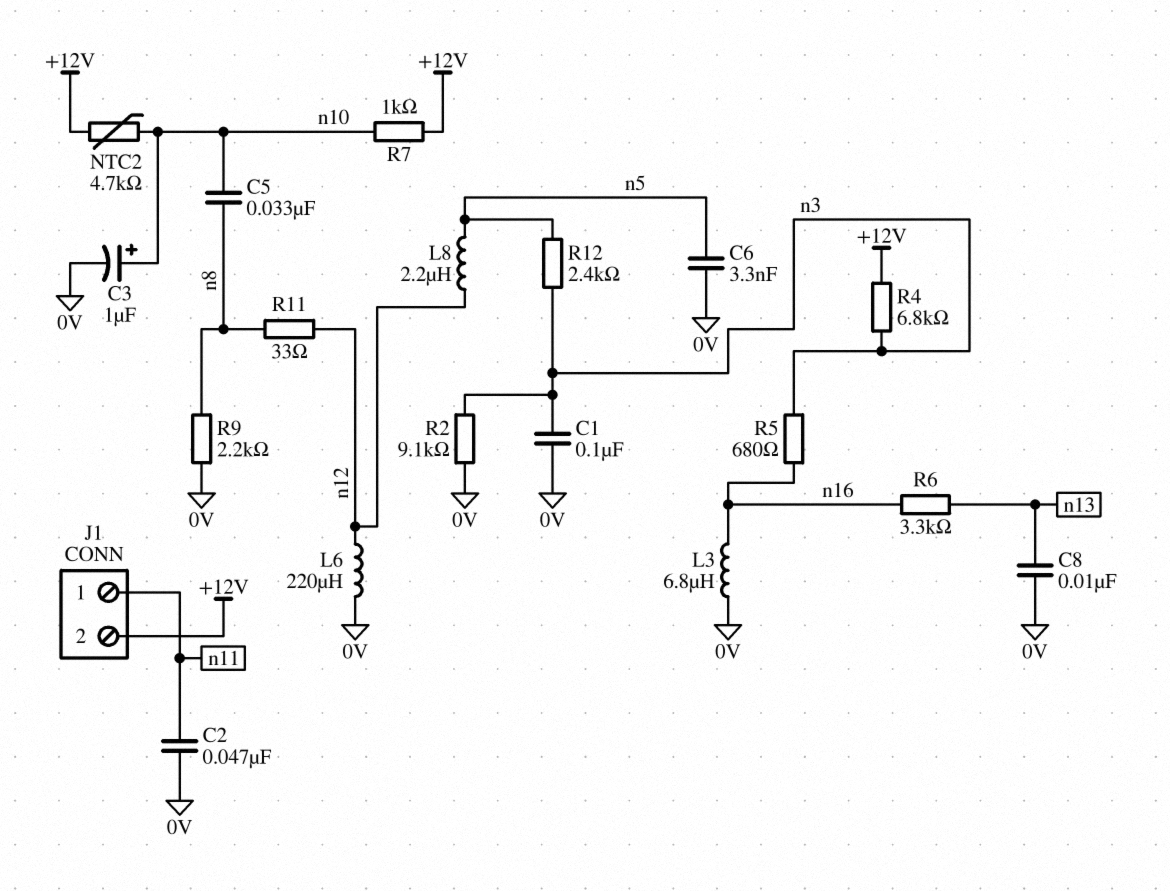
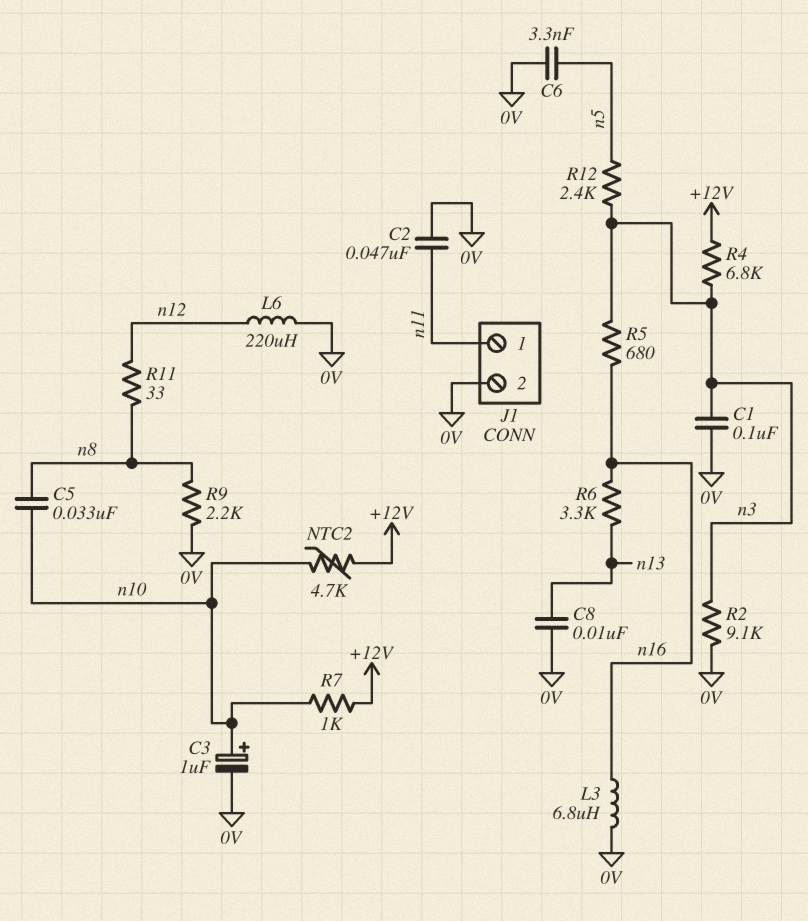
J1 pin 2: +12V -> 0V
L8: 2.2uH (n5, n12) -> none

